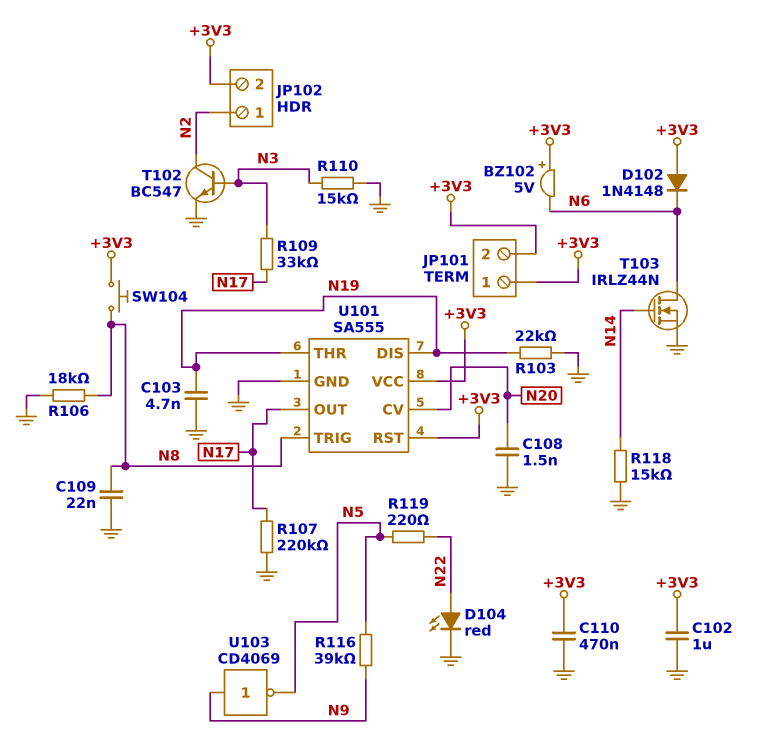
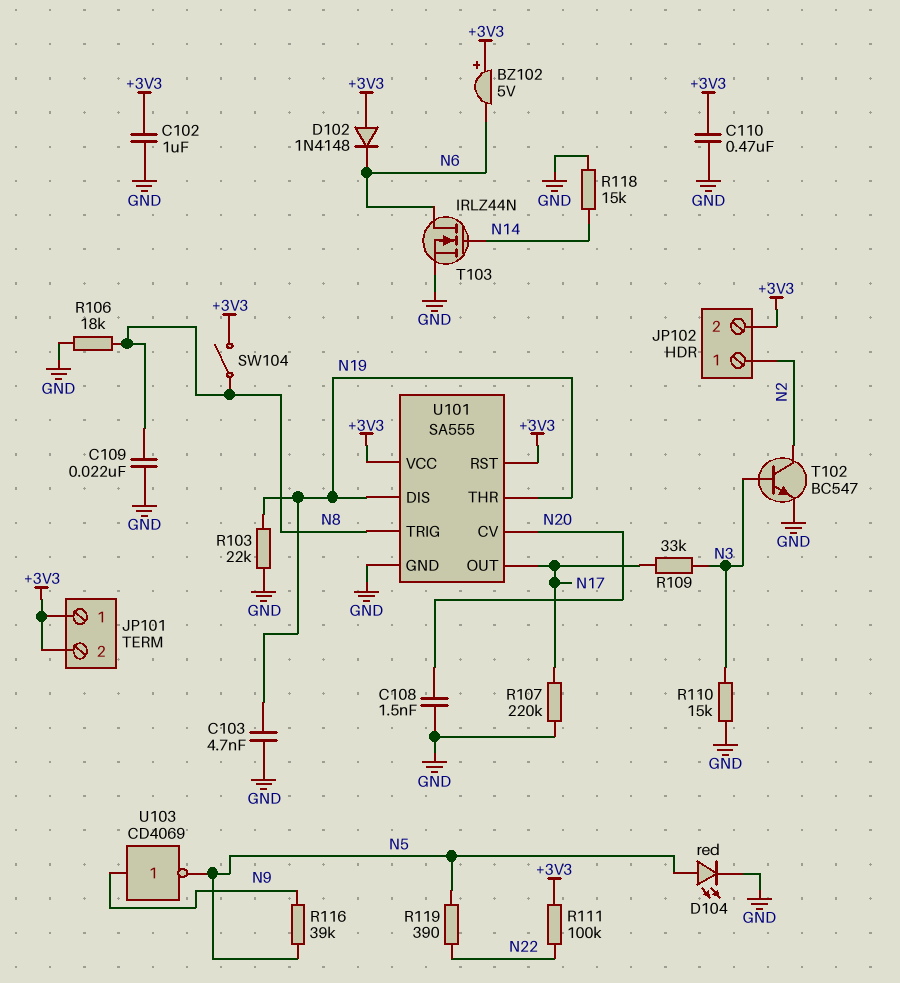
D104: LED red (A N22, K GND) -> LED red (A N5, K GND)
R111: none -> 100k (+3V3, N22)
R119: 220 (N5, N22) -> 390 (N5, N22)
SW104: button (+3V3, N8) -> switch (+3V3, N8)

